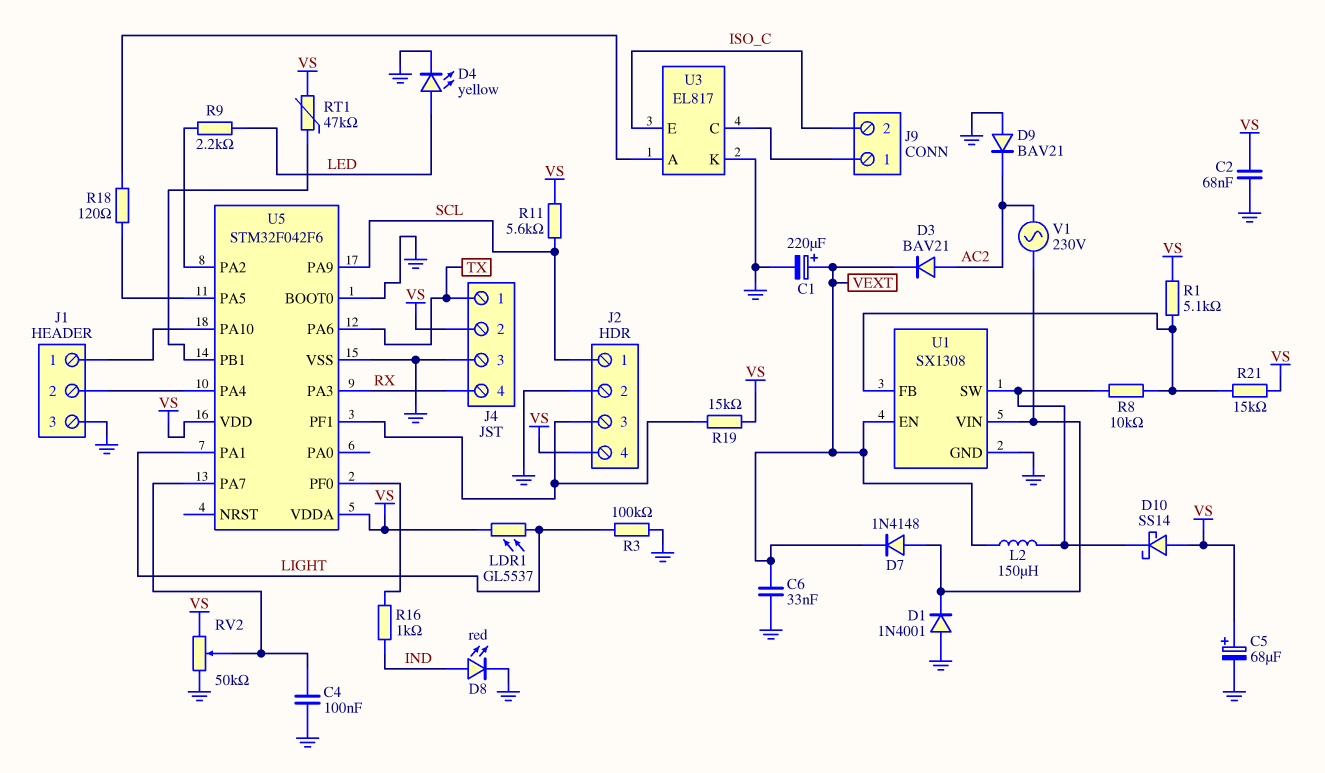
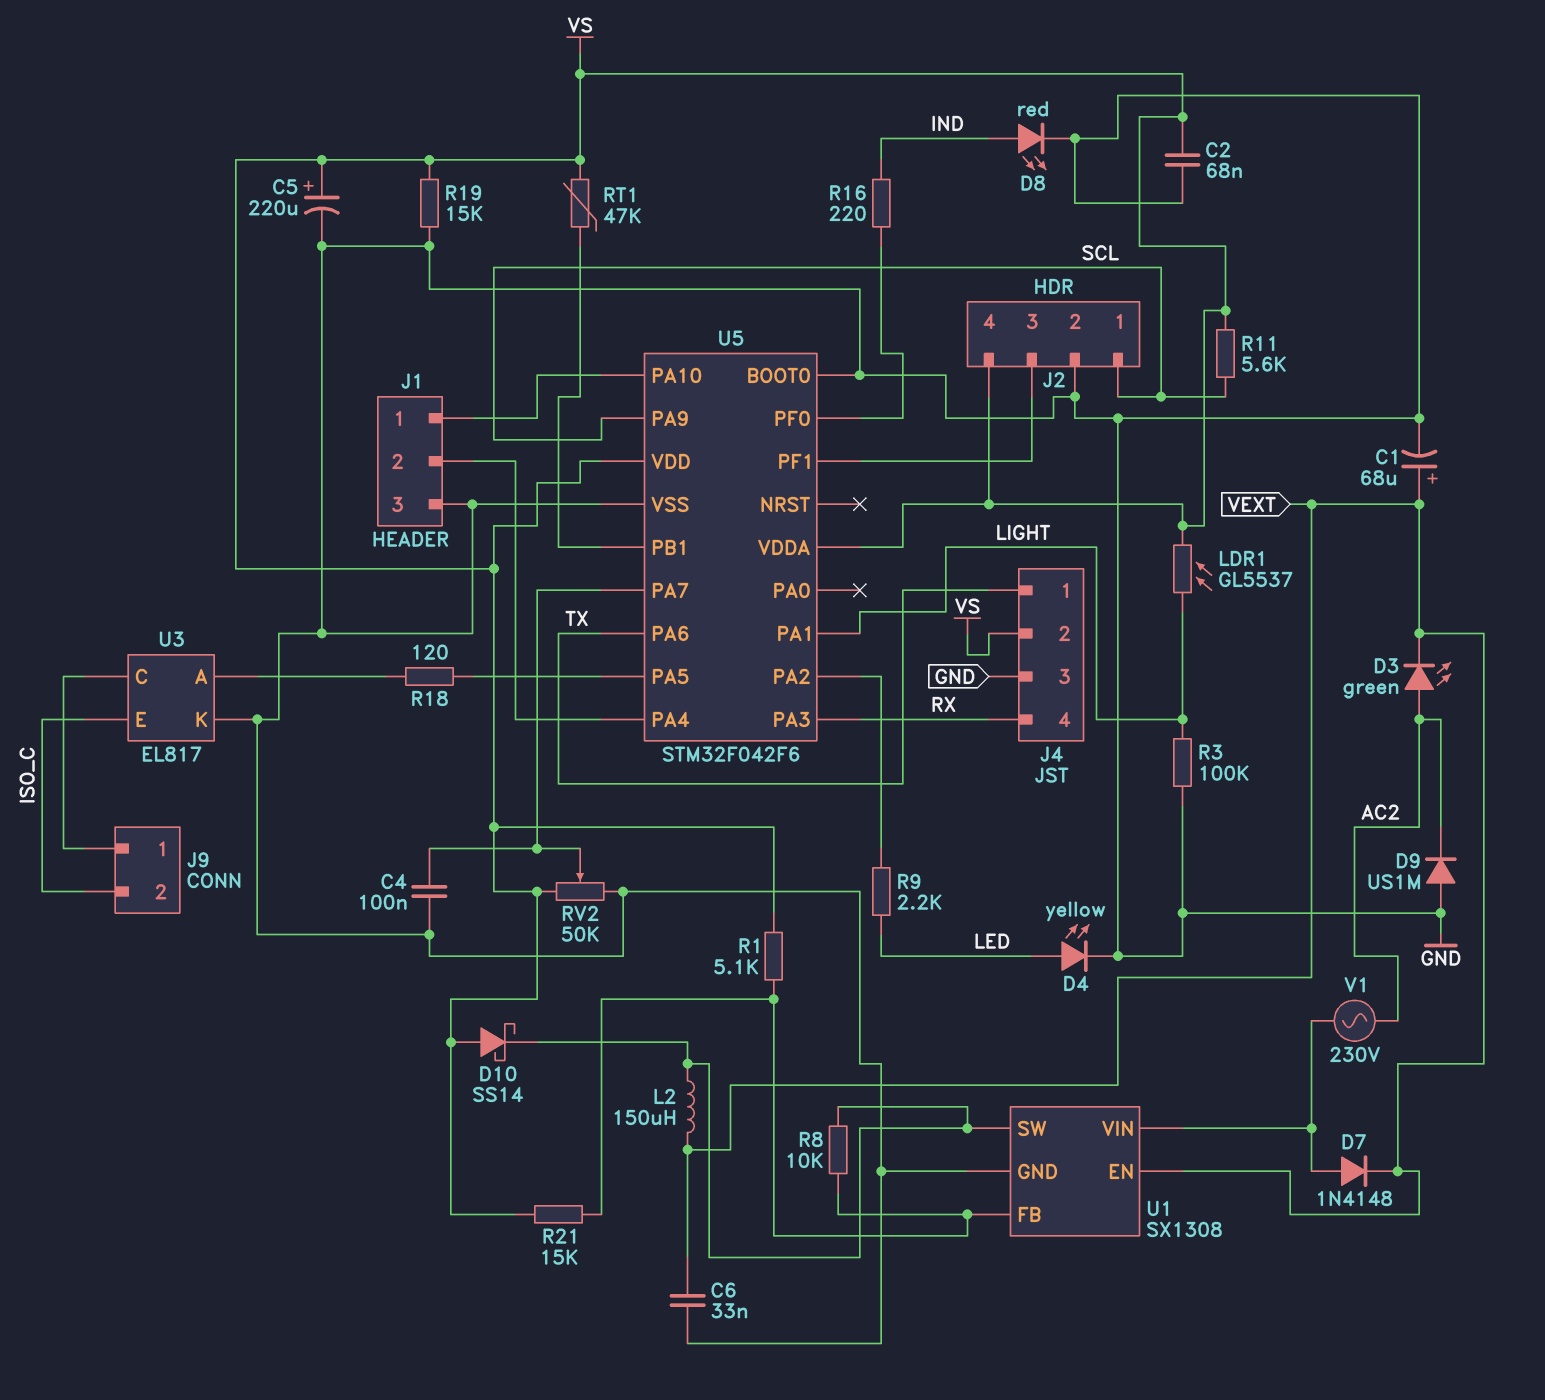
C1: 220uF (plus VEXT, minus GND) -> 68uF (plus VEXT, minus GND)
C5: 68uF (plus VS, minus GND) -> 220uF (plus VS, minus GND)
D1: diode 1N4001 (A GND, K U1/VIN) -> none
D3: diode BAV21 (A AC2, K VEXT) -> LED green (A AC2, K VEXT)
D9: diode BAV21 (A GND, K AC2) -> diode US1M (A GND, K AC2)
R16: 1k (IND, U5/PF0) -> 220 (IND, U5/PF0)
R19: 15k (J2/3, VS) -> 15k (GND, VS)

